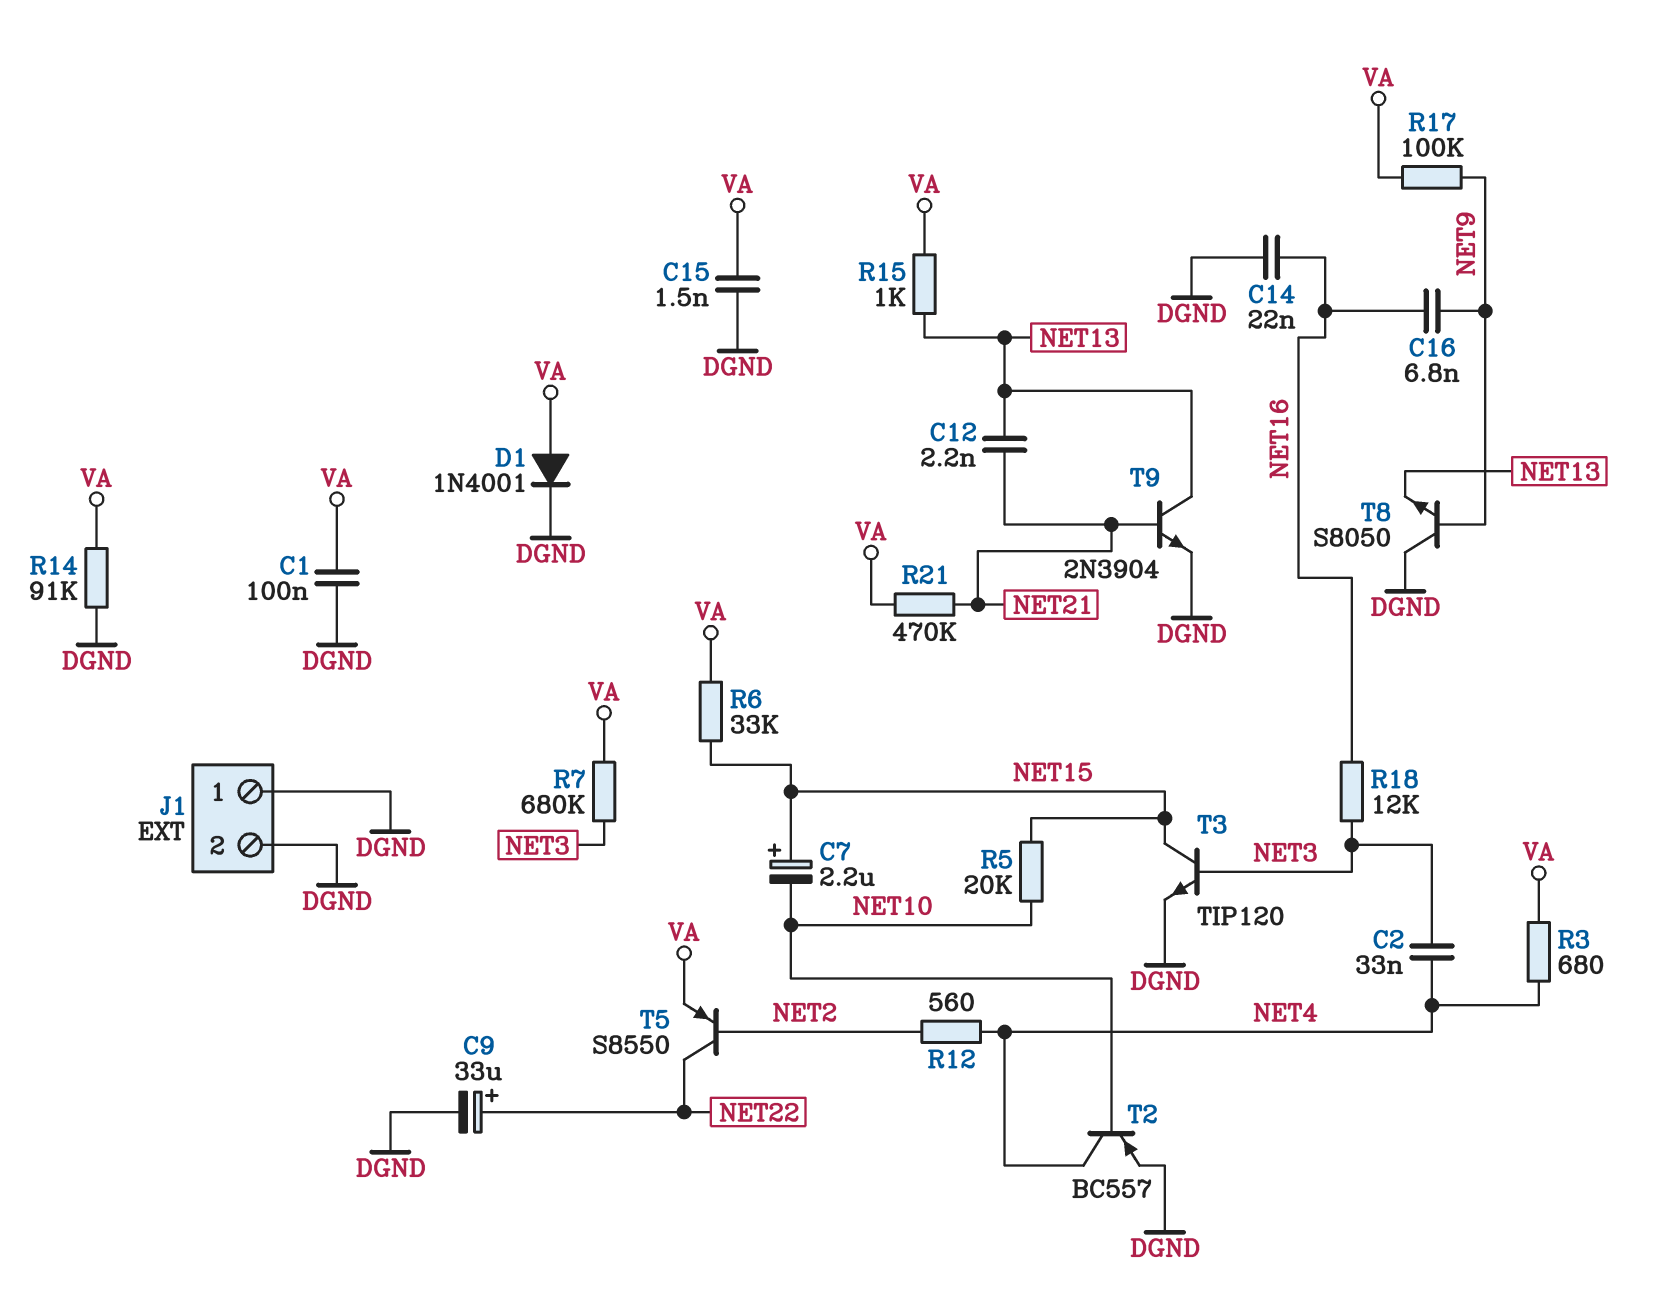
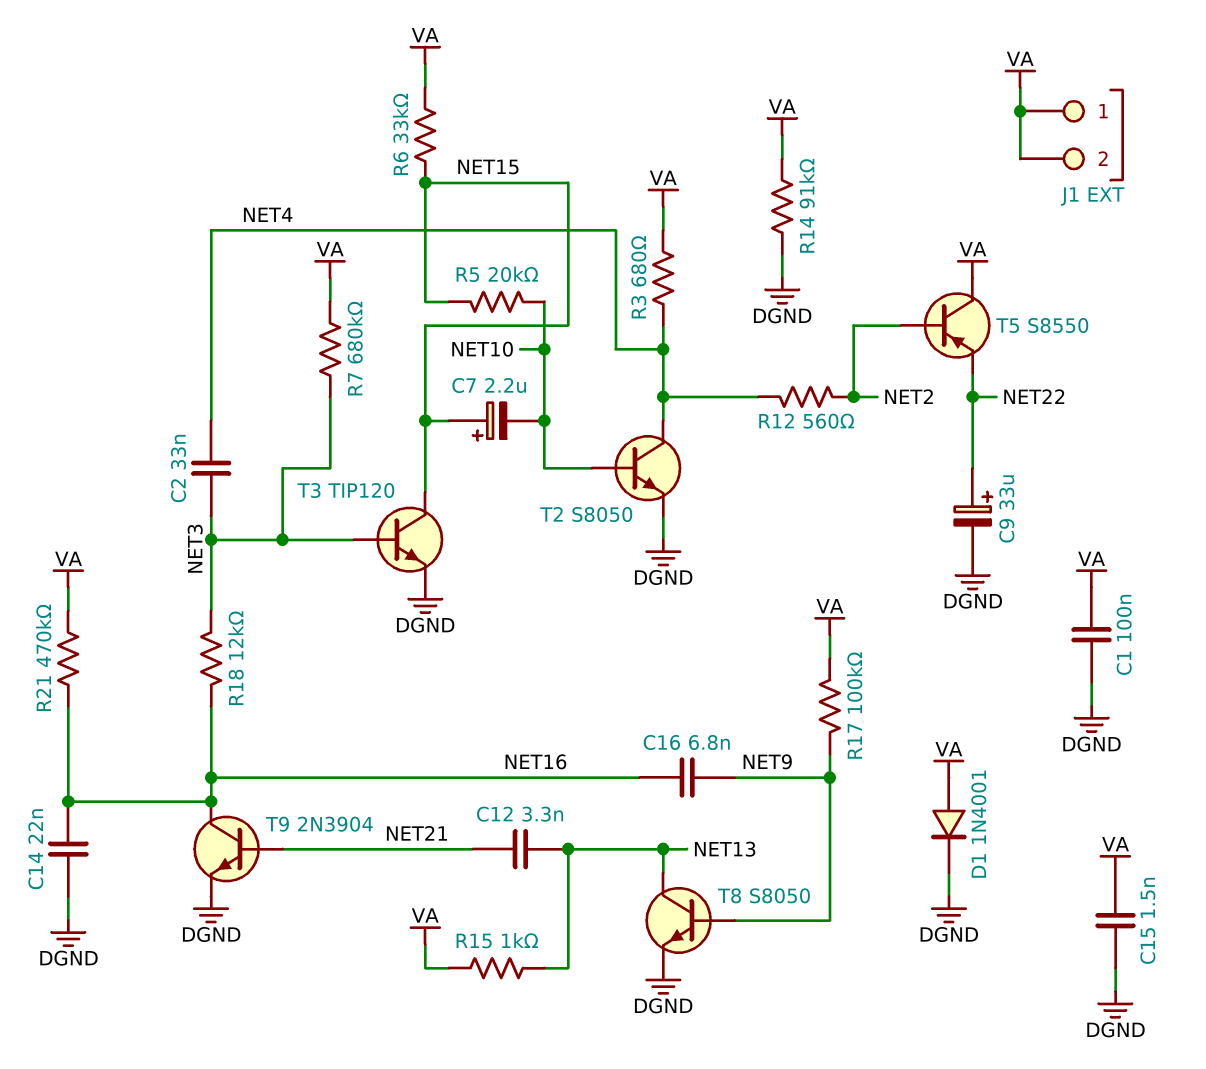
C12: 2.2nF (NET13, NET21) -> 3.3nF (NET13, NET21)
J1 pin 1: DGND -> VA
J1 pin 2: DGND -> VA
R21: 470k (NET21, VA) -> 470k (NET16, VA)
T2: PNP BC557 (B NET10, C NET4, E DGND) -> NPN S8050 (B NET10, C NET4, E DGND)
T5: PNP S8550 (B NET2, C NET22, E VA) -> PNP S8550 (B NET2, C VA, E NET22)
T8: NPN S8050 (B NET9, C DGND, E NET13) -> NPN S8050 (B NET9, C NET13, E DGND)
T9: NPN 2N3904 (B NET21, C NET13, E DGND) -> NPN 2N3904 (B NET21, C NET16, E DGND)

